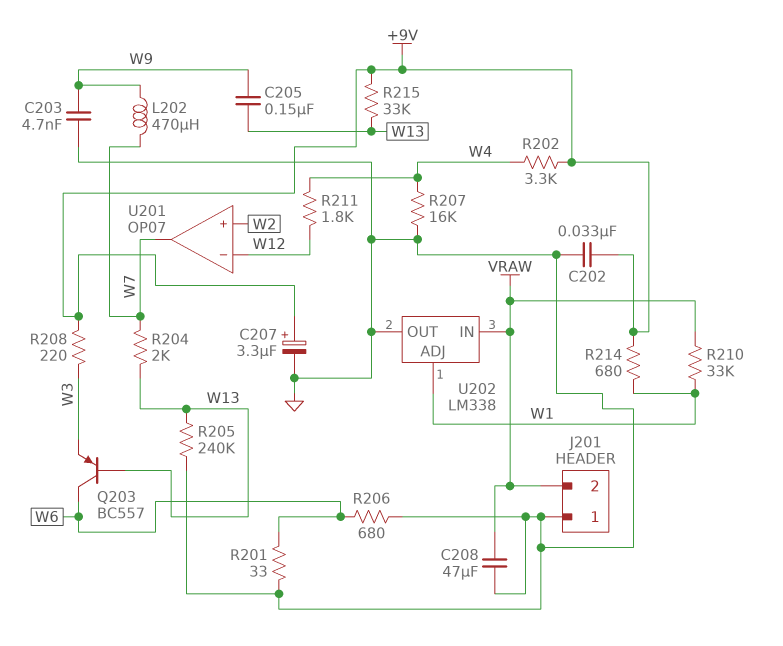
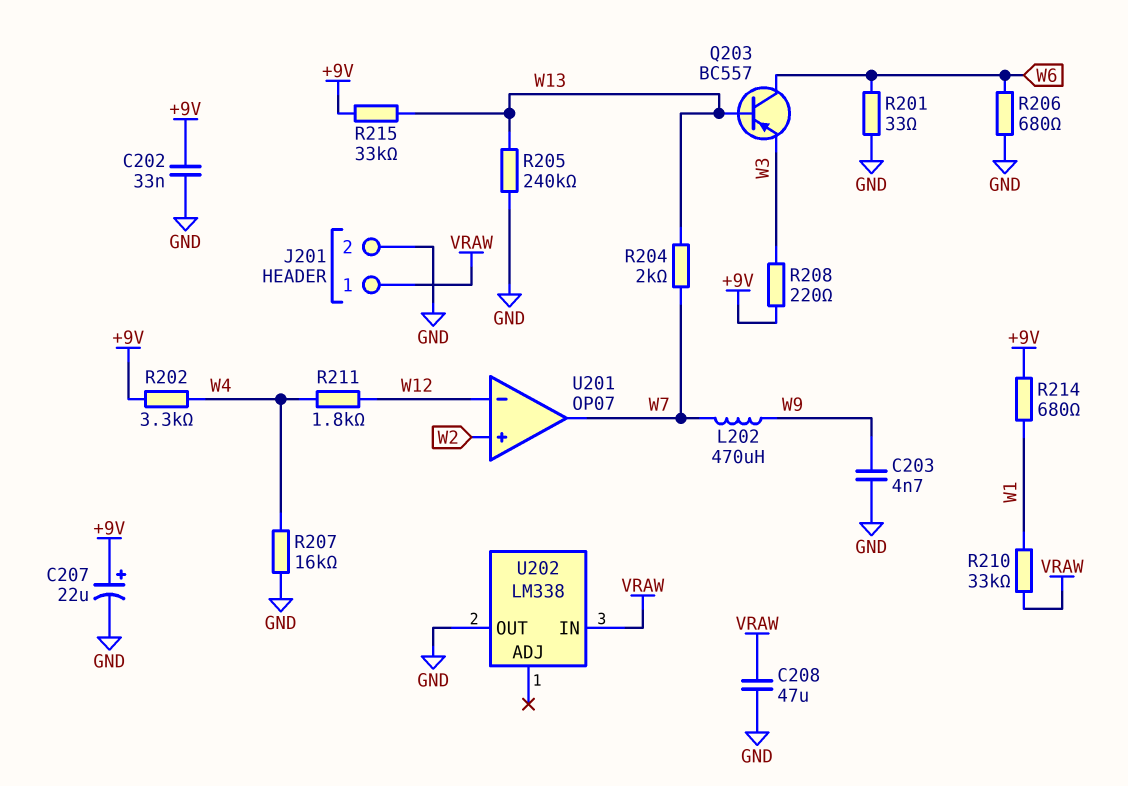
C205: 150nF (W9, W13) -> none
C207: 3.3uF (plus +9V, minus GND) -> 22uF (plus +9V, minus GND)
J201 pin 1: GND -> VRAW
J201 pin 2: VRAW -> GND
U202 pin ADJ: W1 -> none

